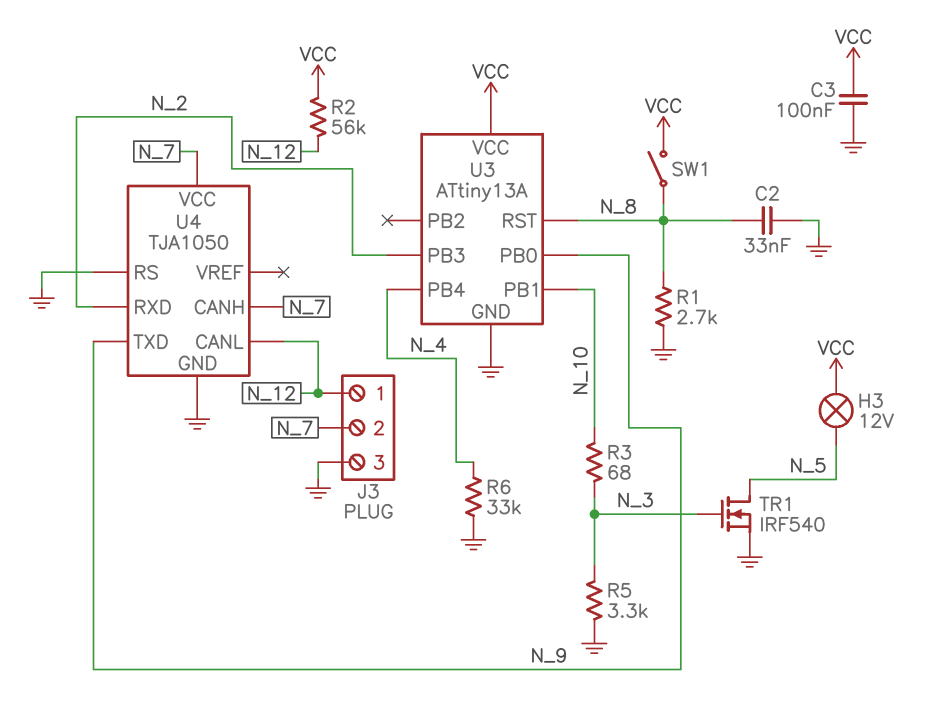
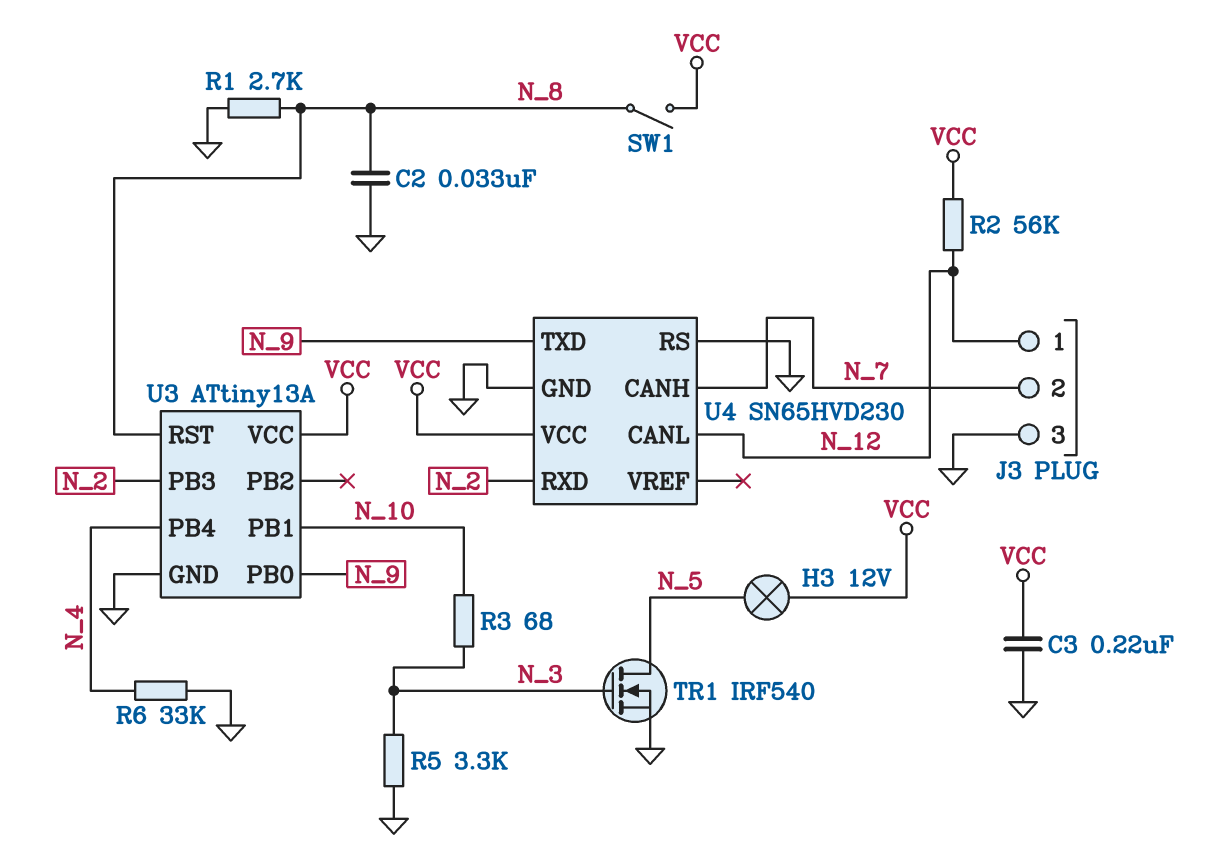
C3: 100nF (GND, VCC) -> 220nF (GND, VCC)
U4: TJA1050 -> SN65HVD230
U4 pin VCC: N_7 -> VCC

